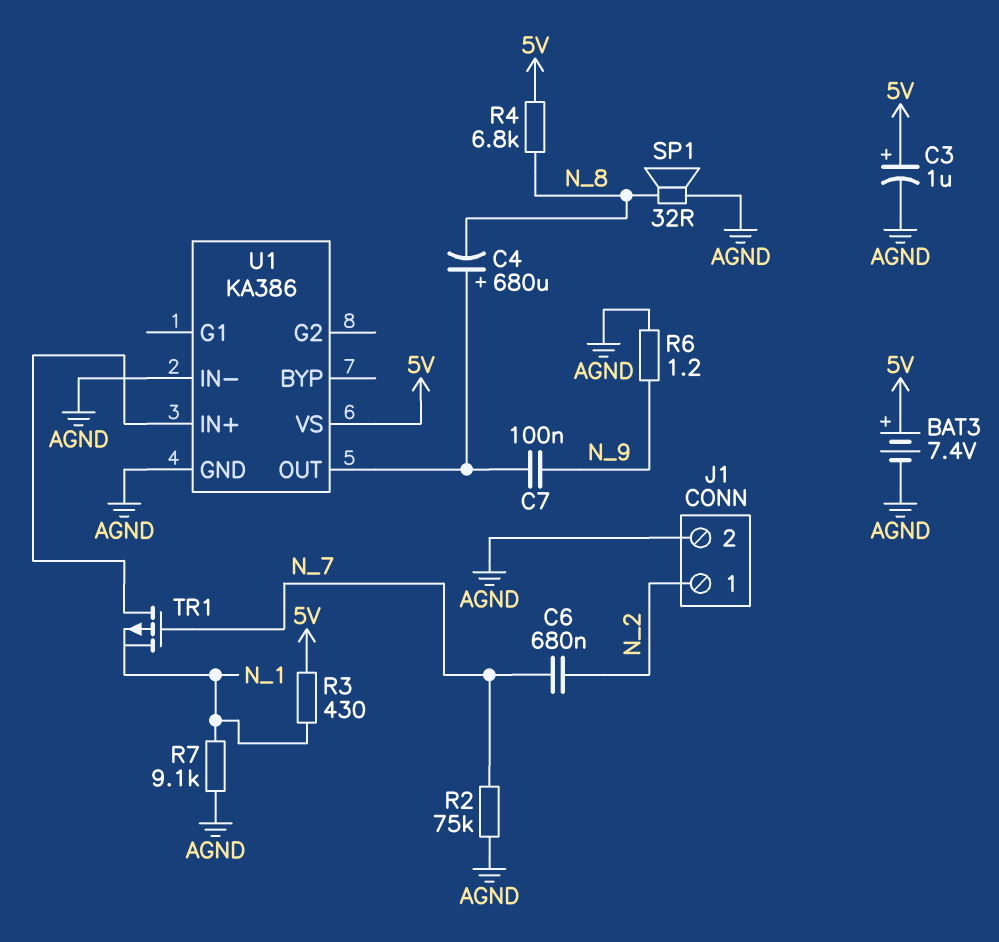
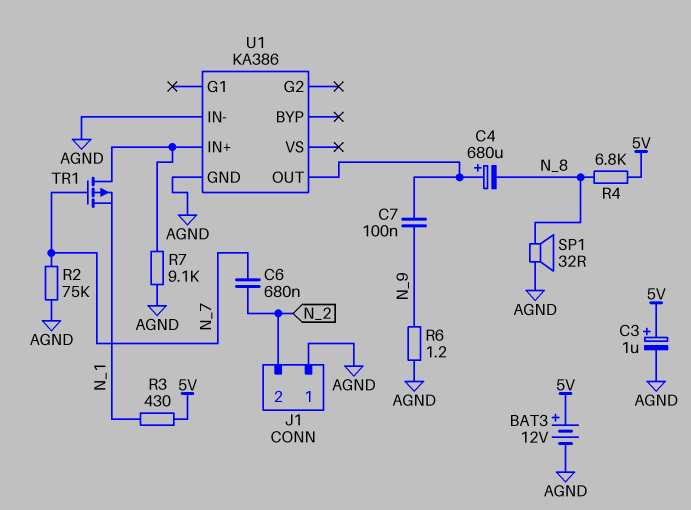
BAT3: 7.4V (plus 5V, minus AGND) -> 12V (plus 5V, minus AGND)
J1 pin 1: N_2 -> AGND
J1 pin 2: AGND -> N_2
R7: 9.1k (AGND, N_1) -> 9.1k (AGND, U1/IN+)
U1 pin VS: 5V -> none

